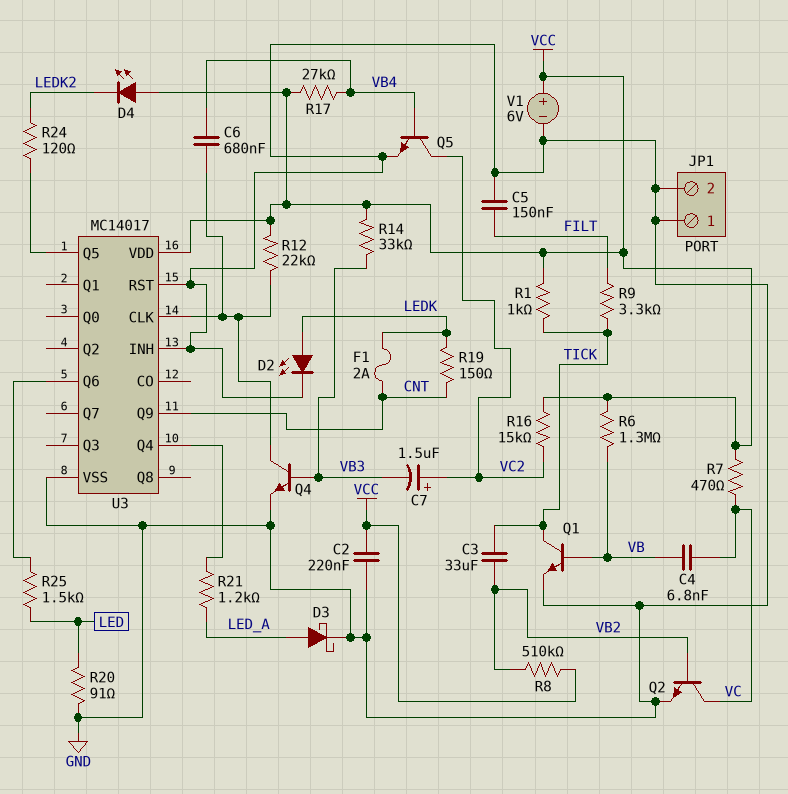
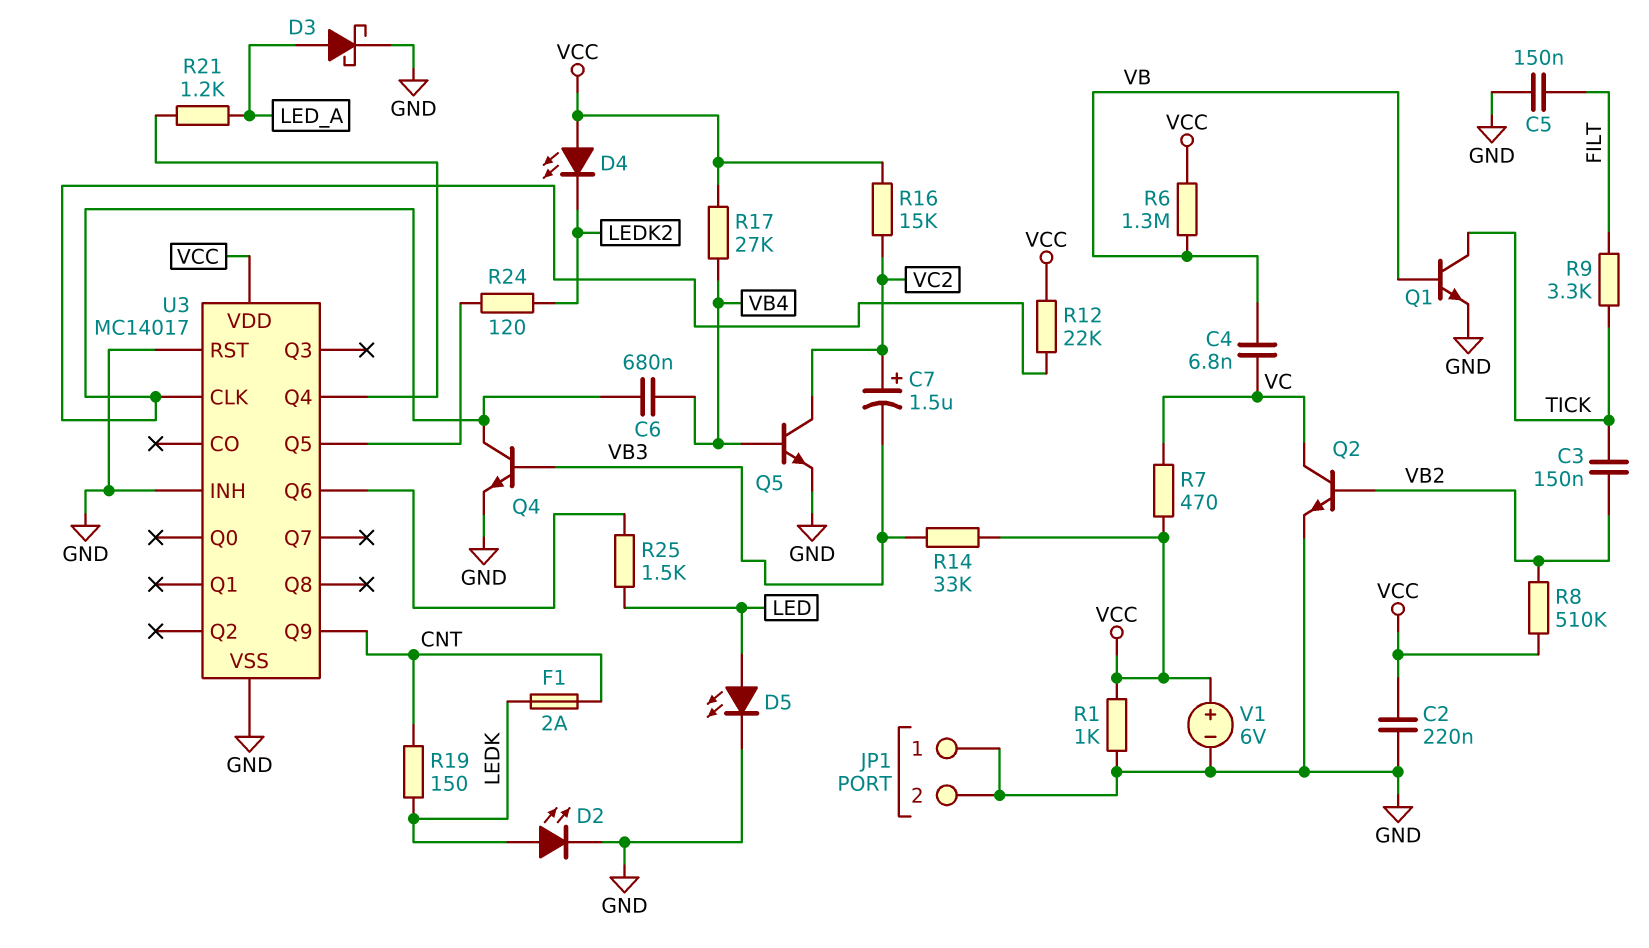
C3: 33uF (TICK, VB2) -> 150nF (TICK, VB2)
D5: none -> LED (A LED, K GND)
R1: 1k (TICK, VCC) -> 1k (GND, VCC)
R20: 91 (GND, LED) -> none

